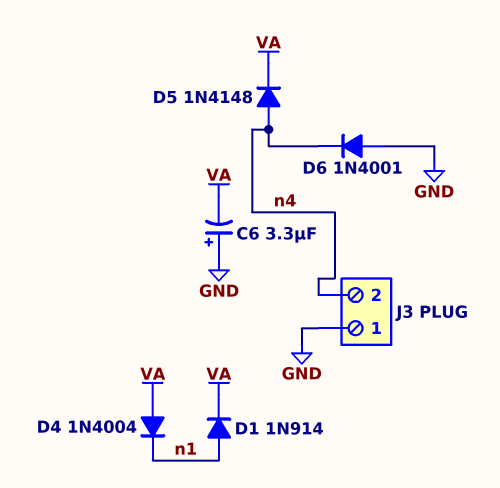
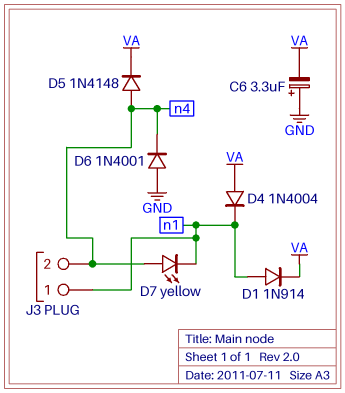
D7: none -> LED yellow (A n4, K n1)
J3 pin 1: GND -> n1

